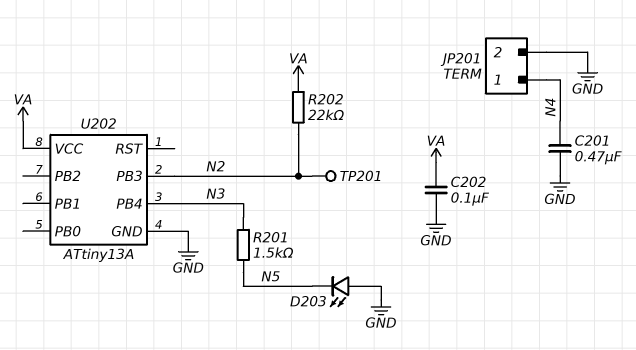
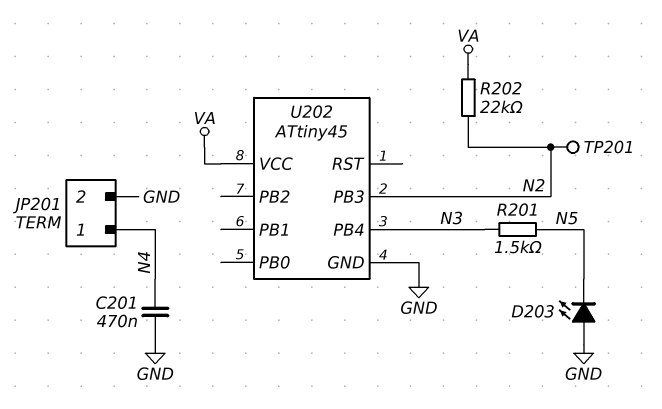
C202: 100nF (GND, VA) -> none
U202: ATtiny13A -> ATtiny45

